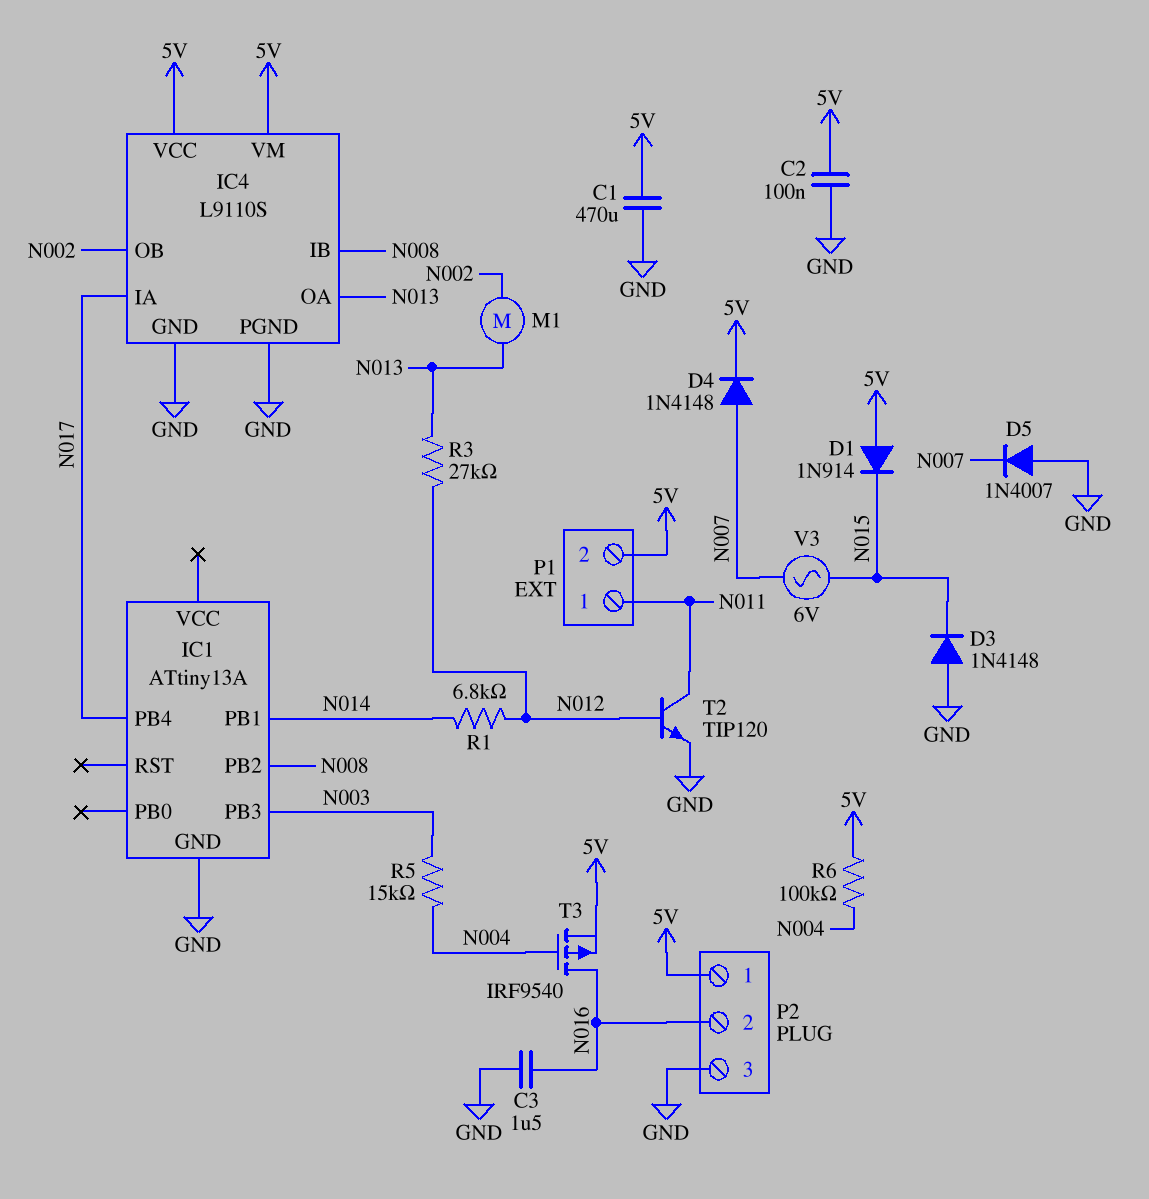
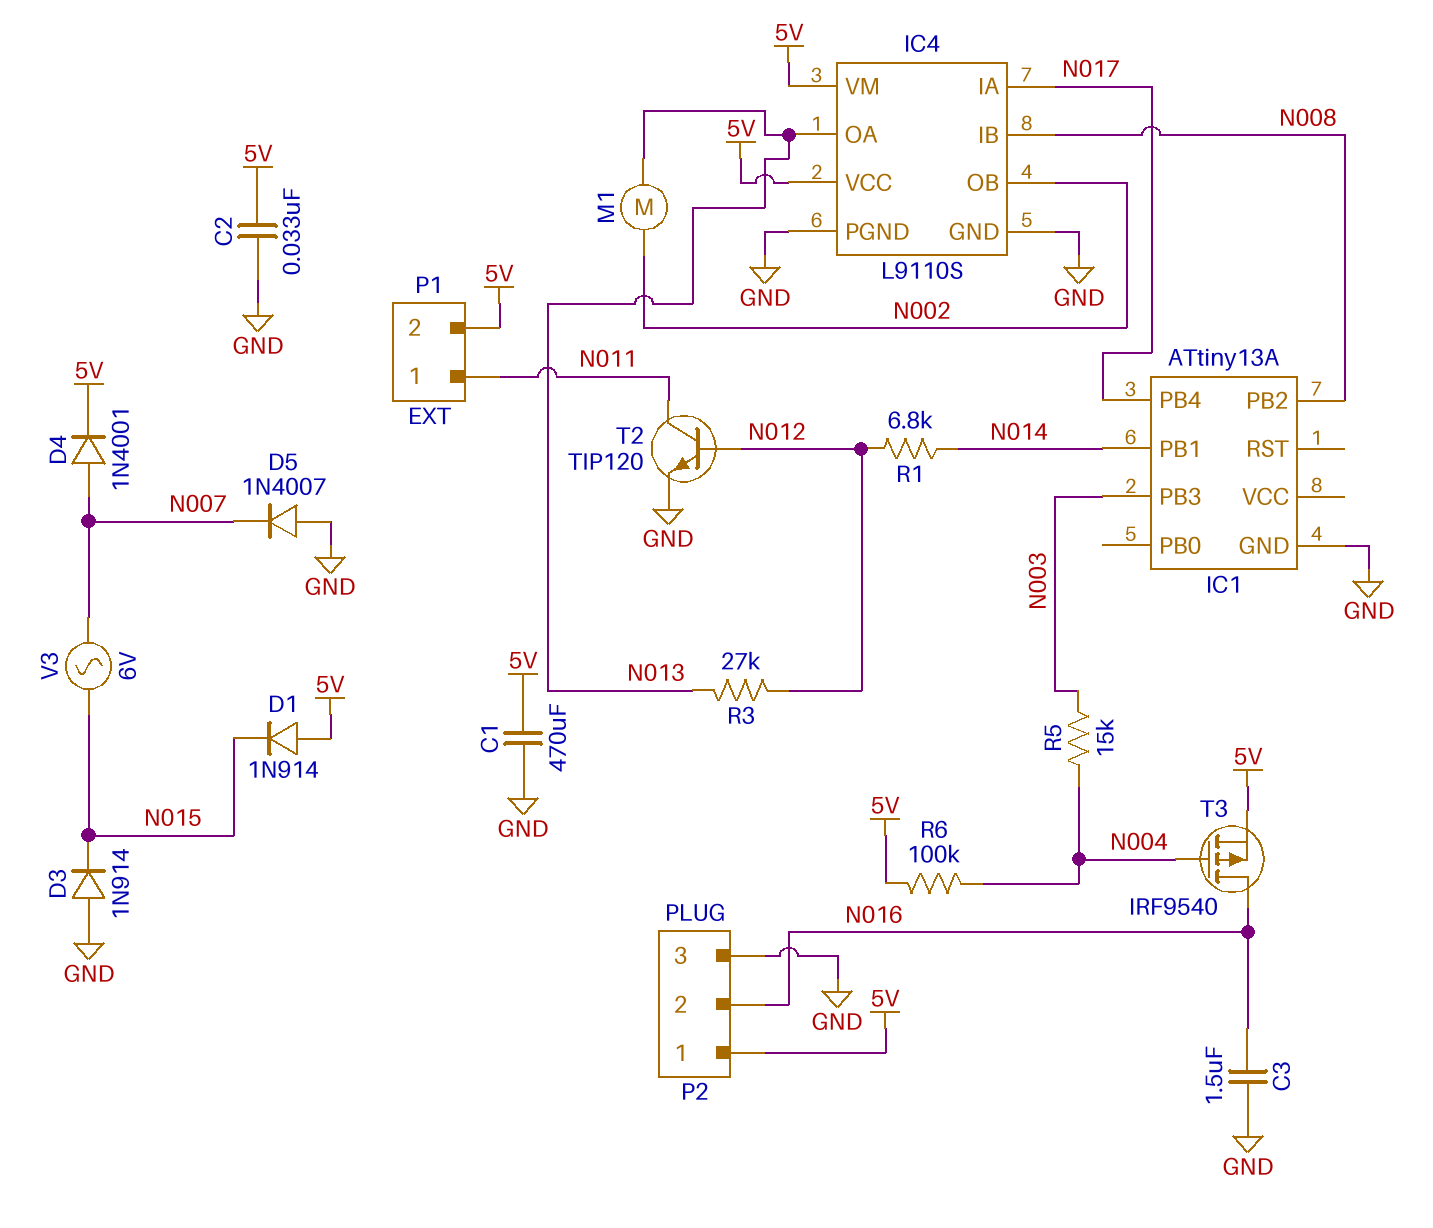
C2: 100nF (5V, GND) -> 33nF (5V, GND)
D3: diode 1N4148 (A GND, K N015) -> diode 1N914 (A GND, K N015)
D4: diode 1N4148 (A N007, K 5V) -> diode 1N4001 (A N007, K 5V)

